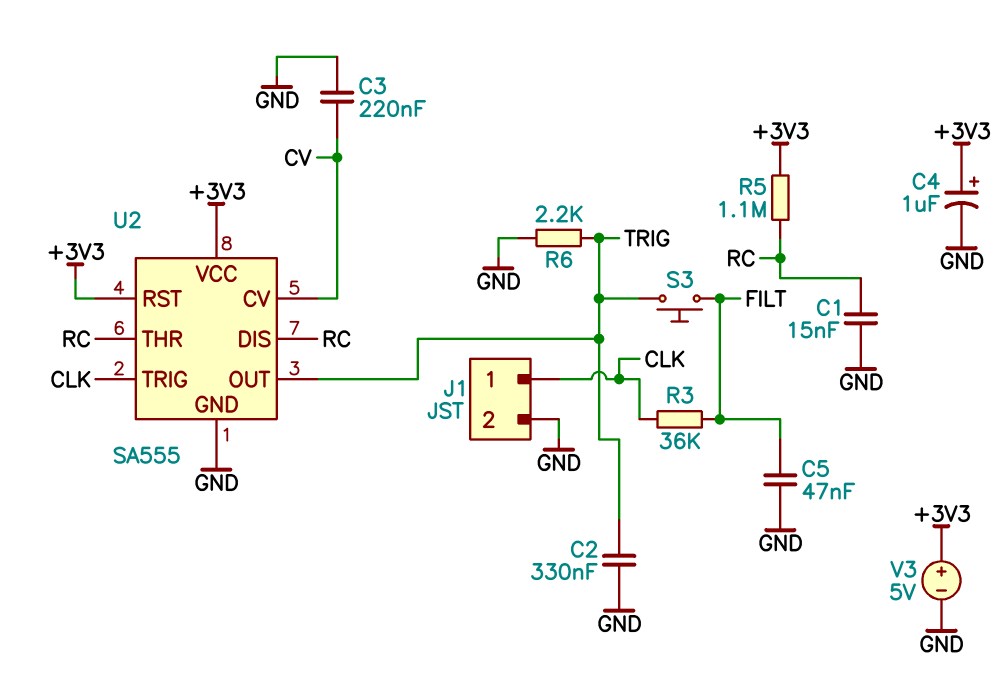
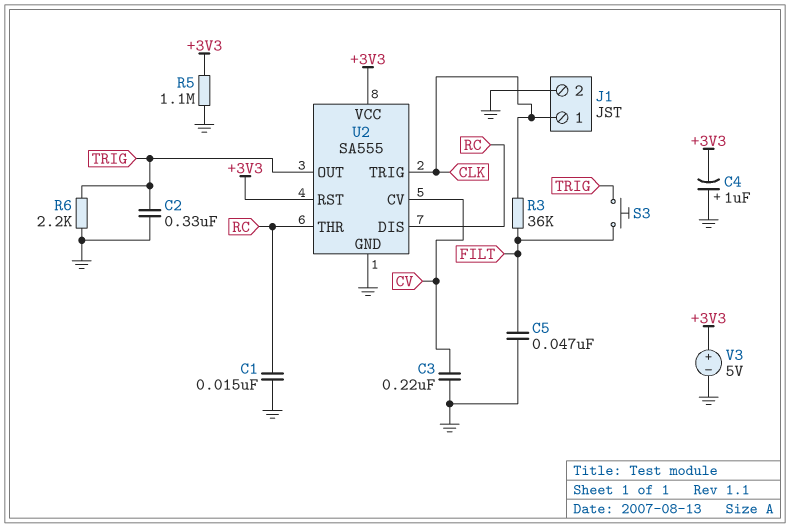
C4: 1uF (plus +3V3, minus GND) -> 1uF (plus GND, minus +3V3)
R5: 1.1M (+3V3, RC) -> 1.1M (+3V3, GND)

